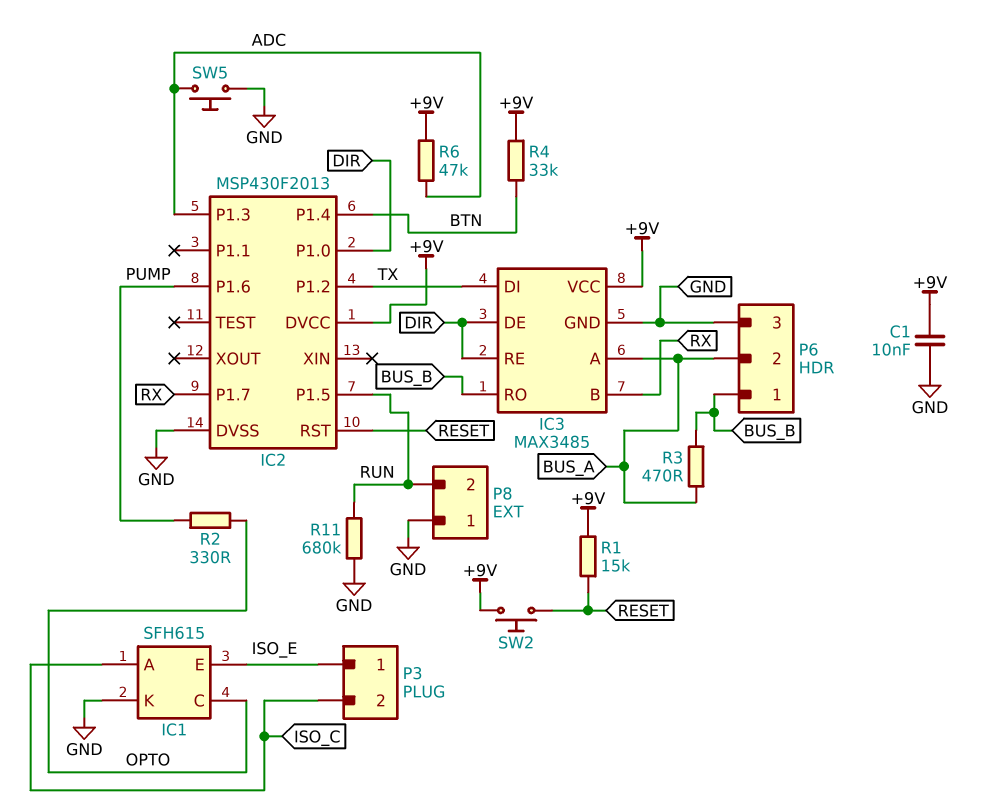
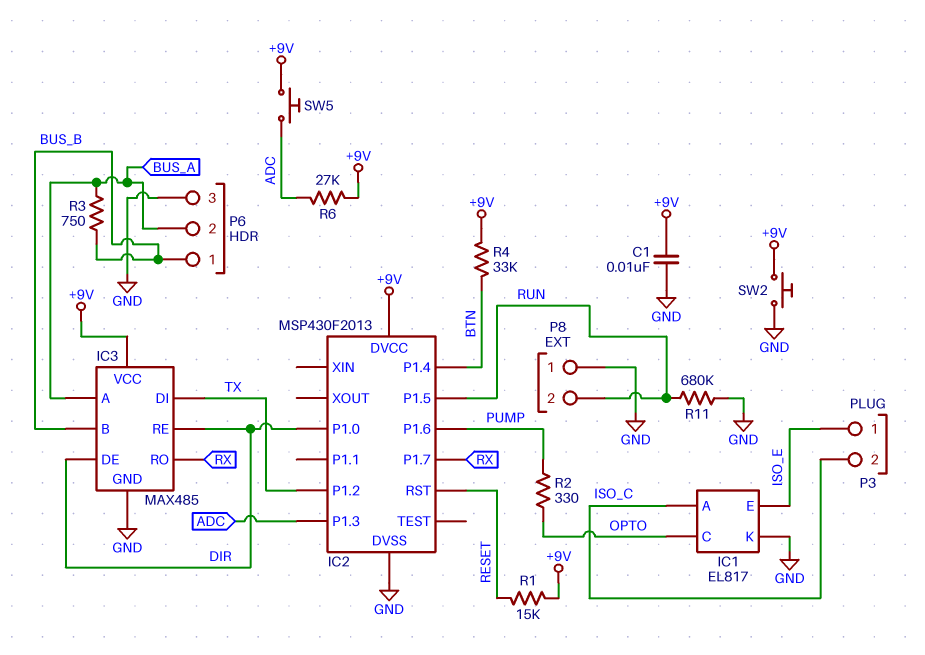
IC1: SFH615 -> EL817
IC3: MAX3485 -> MAX485
IC3 pin B: RX -> BUS_B
IC3 pin RO: BUS_B -> RX
R3: 470 (BUS_A, BUS_B) -> 750 (BUS_A, BUS_B)
R6: 47k (+9V, ADC) -> 27k (+9V, ADC)
SW2: button (+9V, RESET) -> button (+9V, GND)
SW5: button (ADC, GND) -> button (+9V, ADC)

